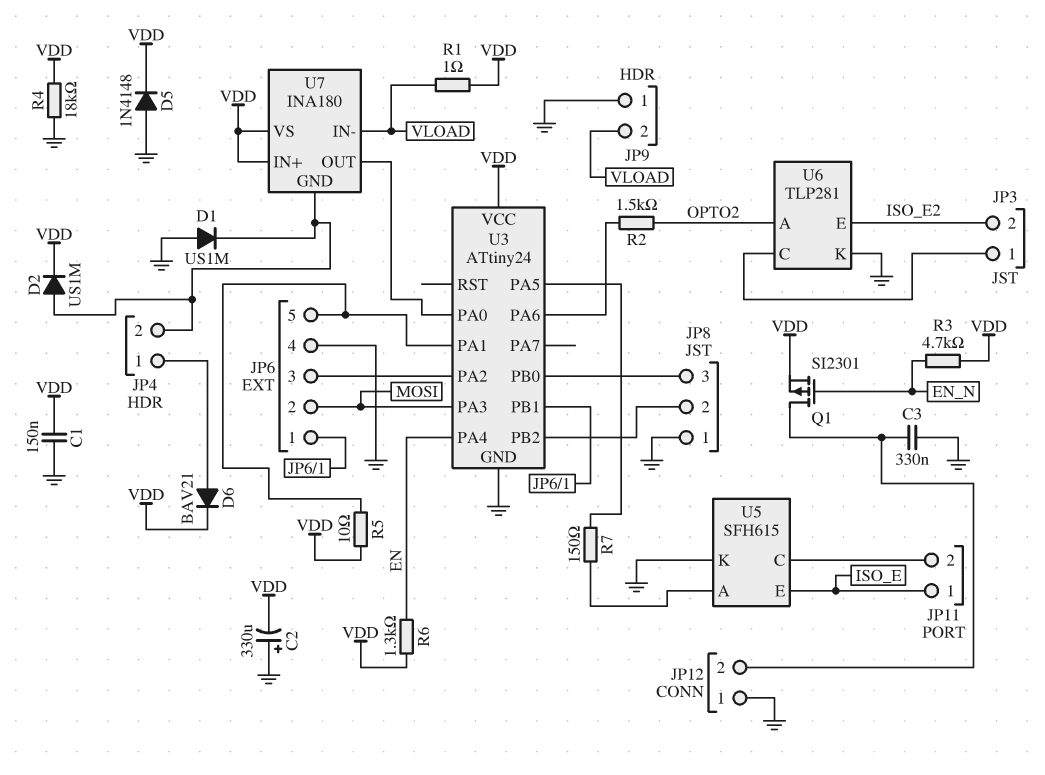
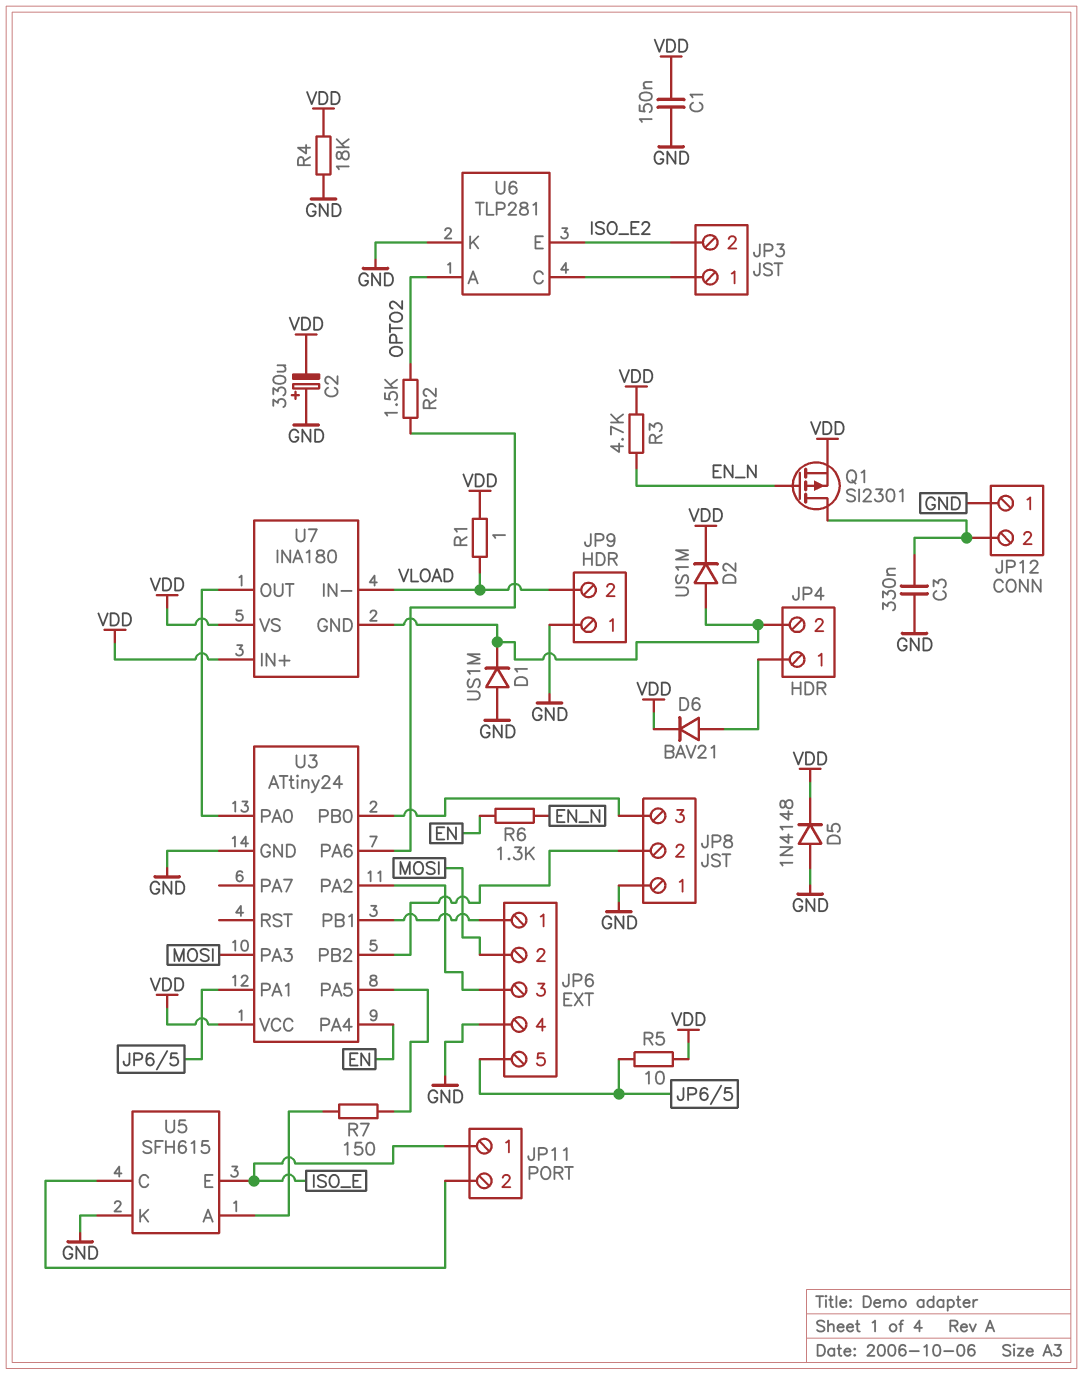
R6: 1.3k (EN, VDD) -> 1.3k (EN, EN_N)

